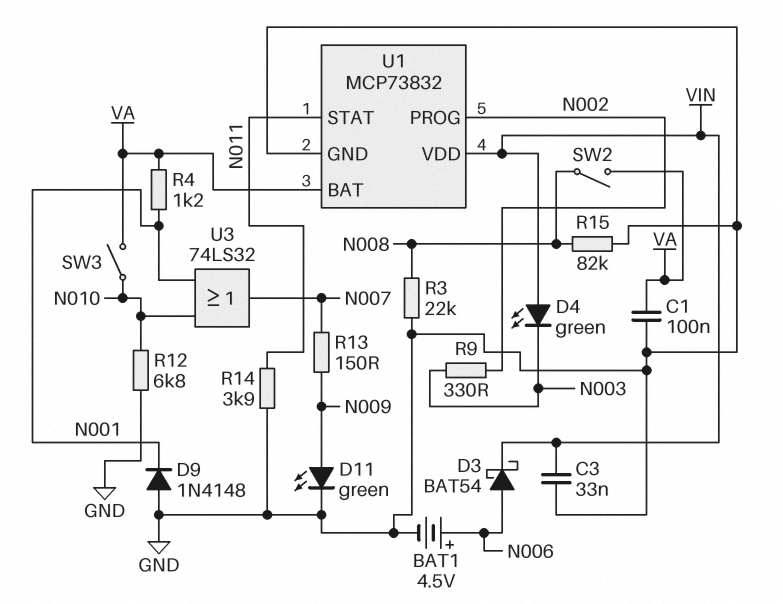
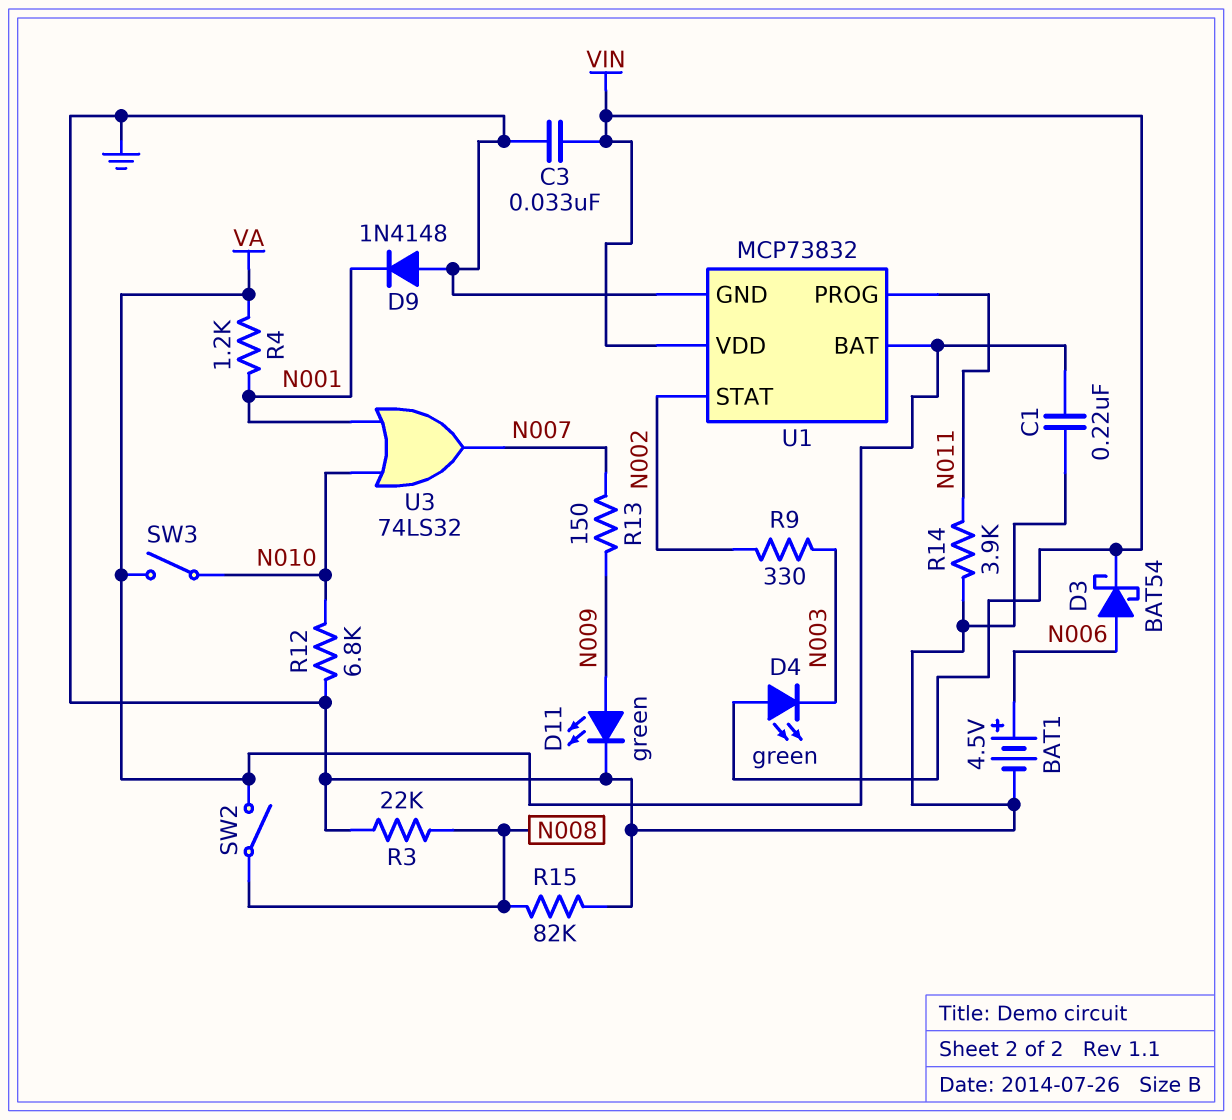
C1: 100nF (GND, VA) -> 220nF (GND, VA)
U1 pin PROG: N002 -> N011
U1 pin STAT: N011 -> N002

